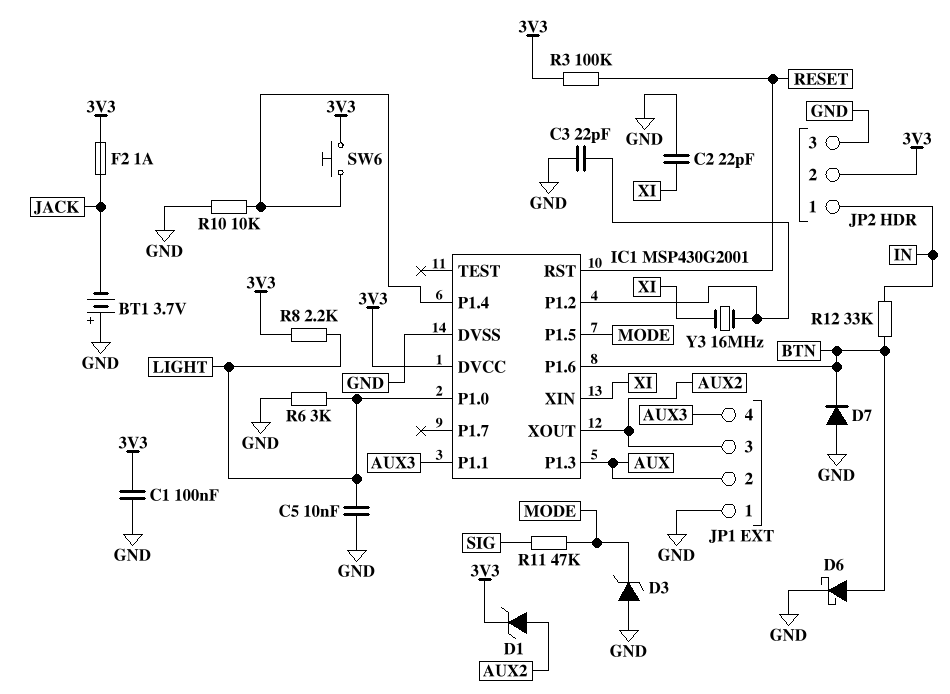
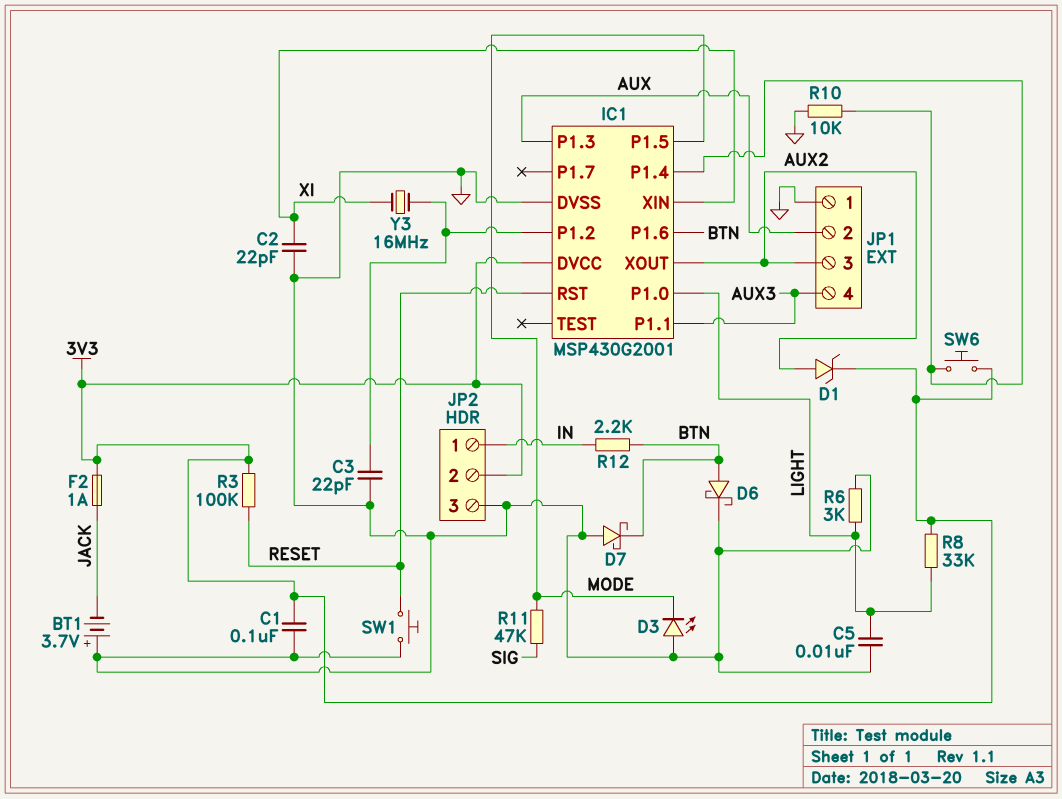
D3: zener (A GND, K MODE) -> LED (A GND, K MODE)
D7: diode (A GND, K BTN) -> schottky (A GND, K BTN)
R8: 2.2k (3V3, LIGHT) -> 33k (3V3, LIGHT)
R12: 33k (BTN, IN) -> 2.2k (BTN, IN)
SW1: none -> button (GND, RESET)

